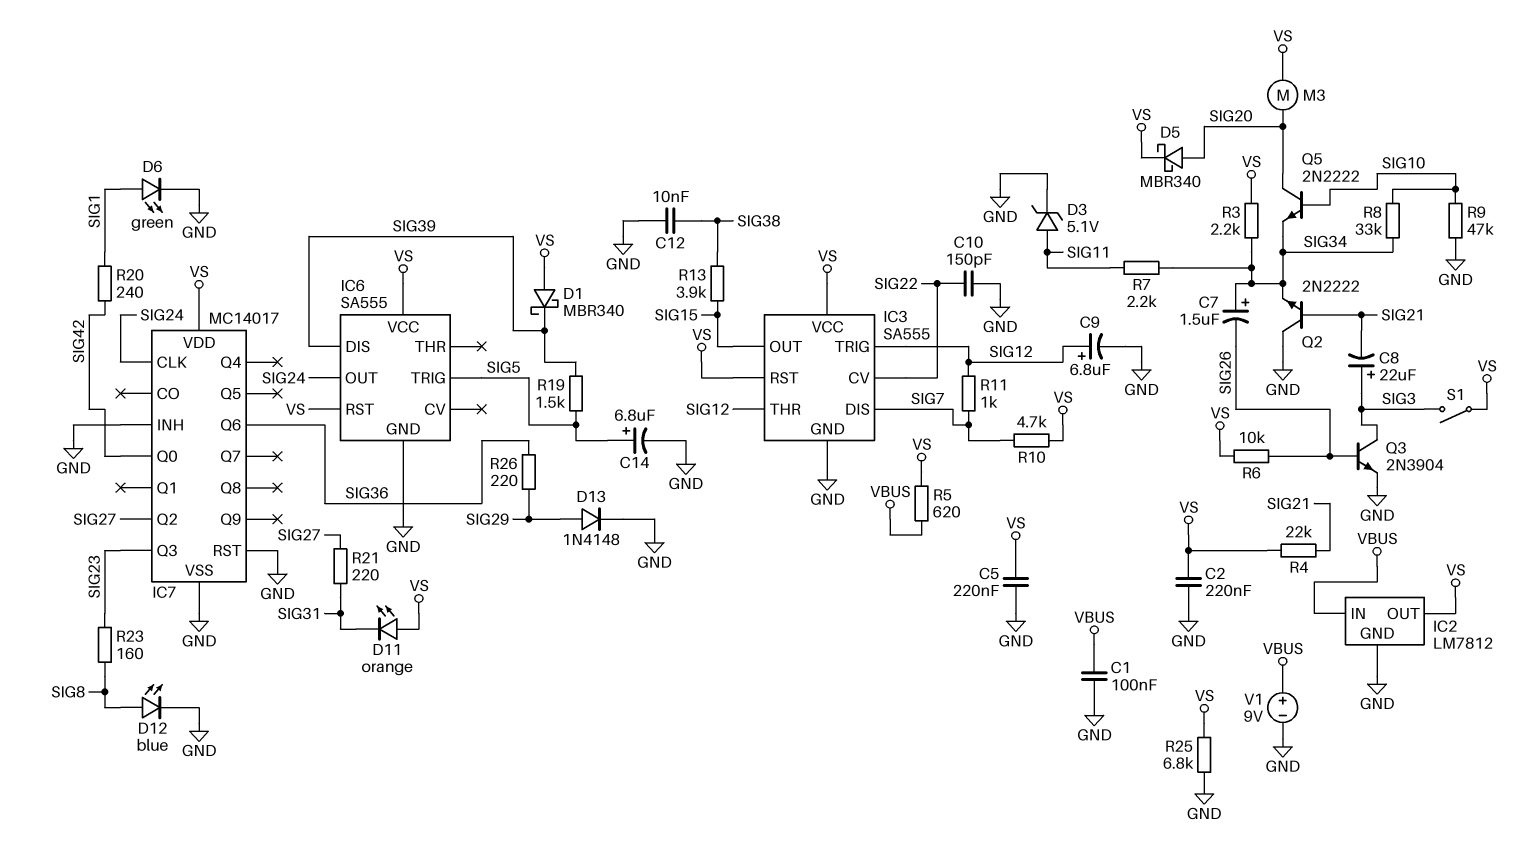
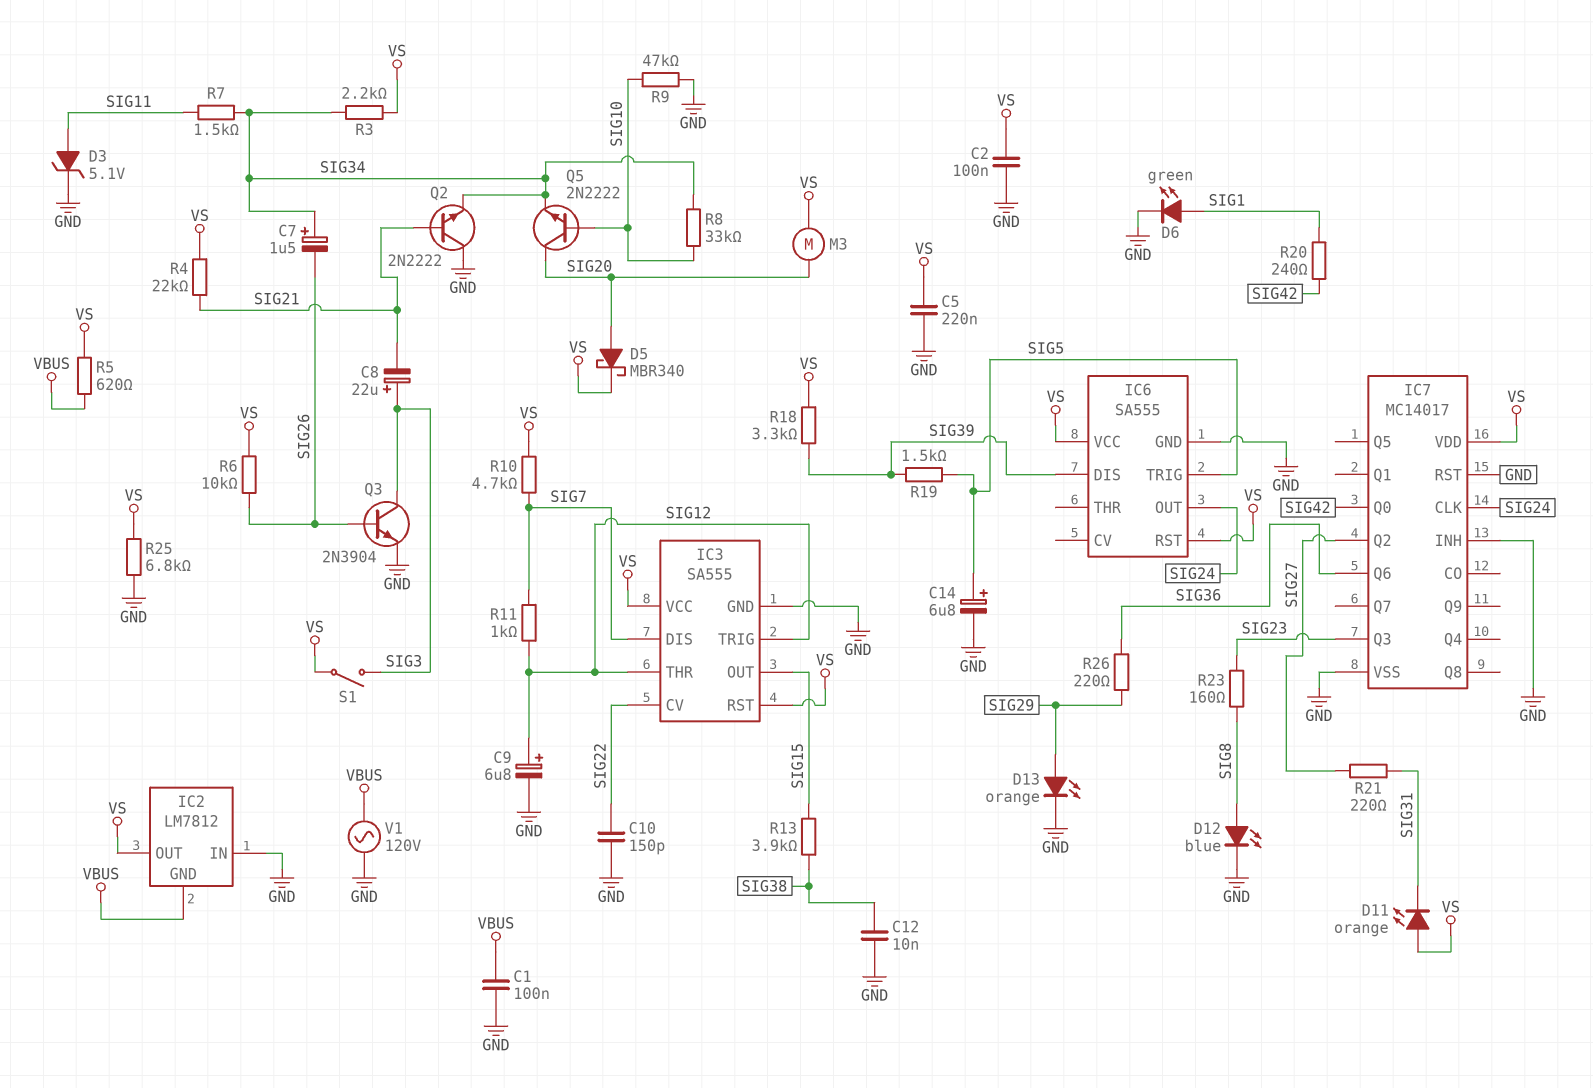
C2: 220nF (GND, VS) -> 100nF (GND, VS)
D1: schottky MBR340 (A VS, K SIG39) -> none
D13: diode 1N4148 (A SIG29, K GND) -> LED orange (A SIG29, K GND)
IC2 pin GND: GND -> VBUS
IC2 pin IN: VBUS -> GND
R7: 2.2k (SIG11, SIG34) -> 1.5k (SIG11, SIG34)
R18: none -> 3.3k (SIG39, VS)
V1: 9V (plus VBUS, minus GND) -> AC 120V (GND, VBUS)

